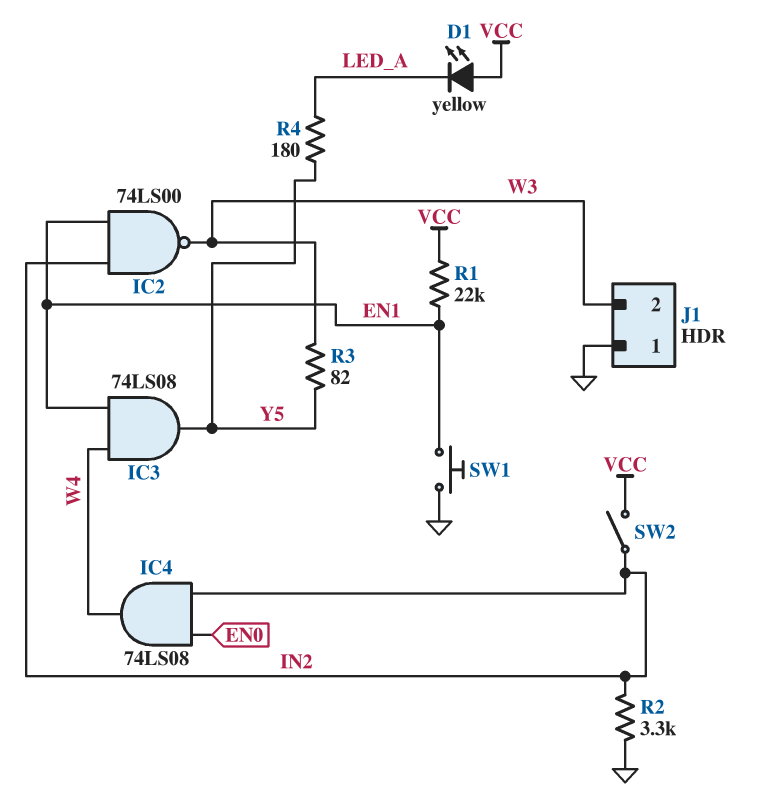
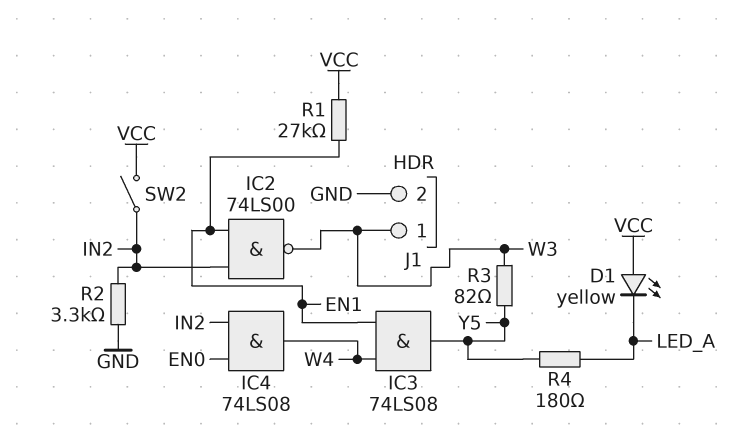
J1 pin 1: GND -> W3
J1 pin 2: W3 -> GND
R1: 22k (EN1, VCC) -> 27k (EN1, VCC)
SW1: button (EN1, GND) -> none

